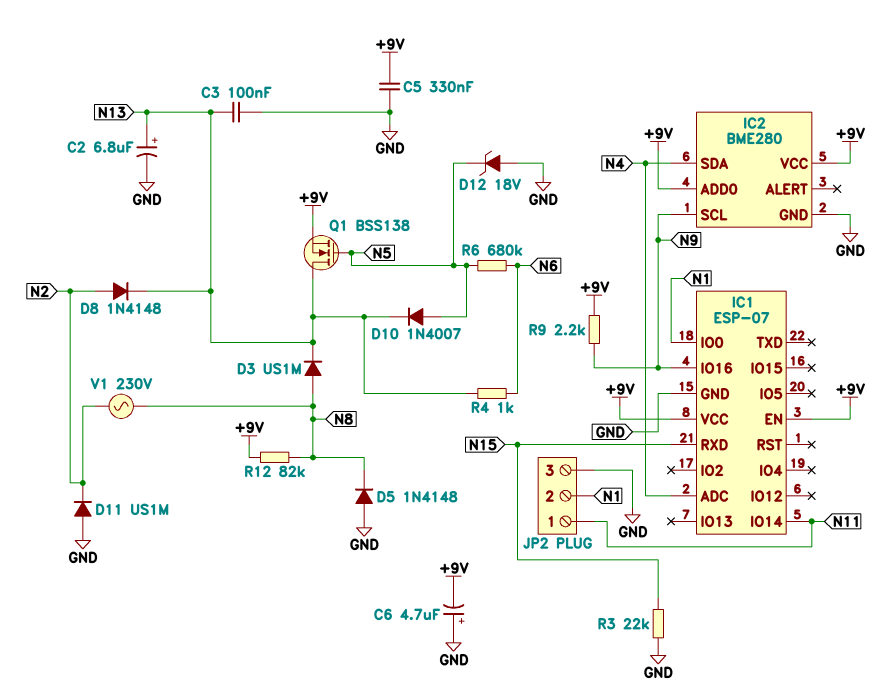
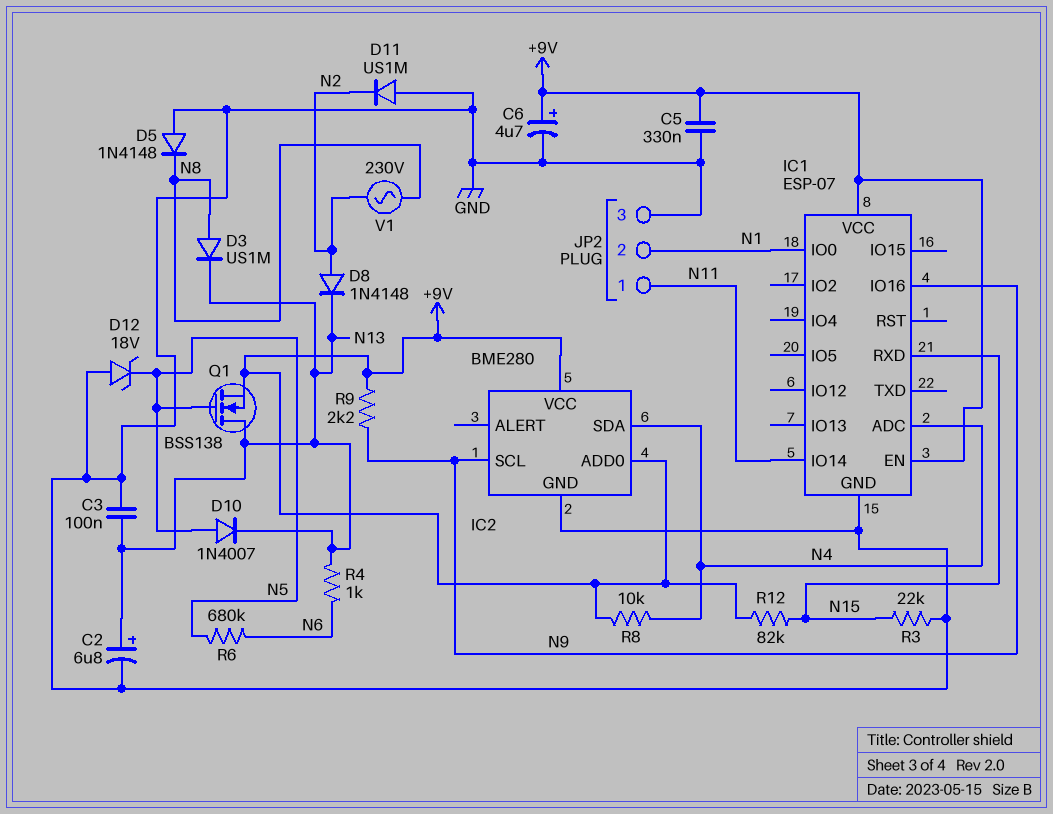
C6: 4.7uF (plus GND, minus +9V) -> 4.7uF (plus +9V, minus GND)
R8: none -> 10k (+9V, N4)
R12: 82k (+9V, N8) -> 82k (+9V, N15)

